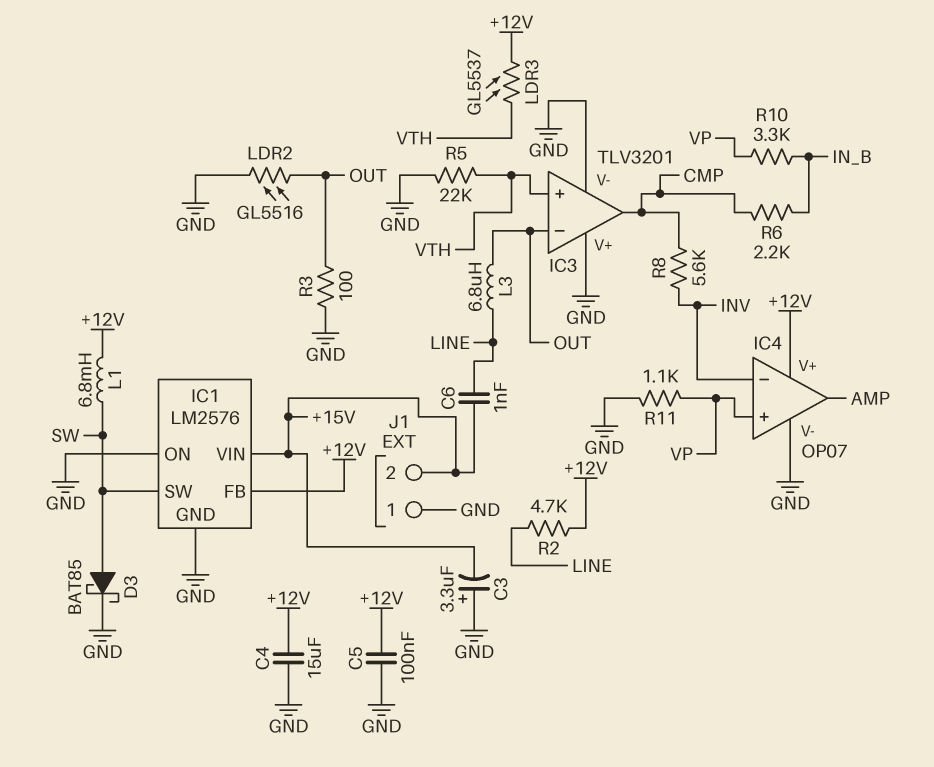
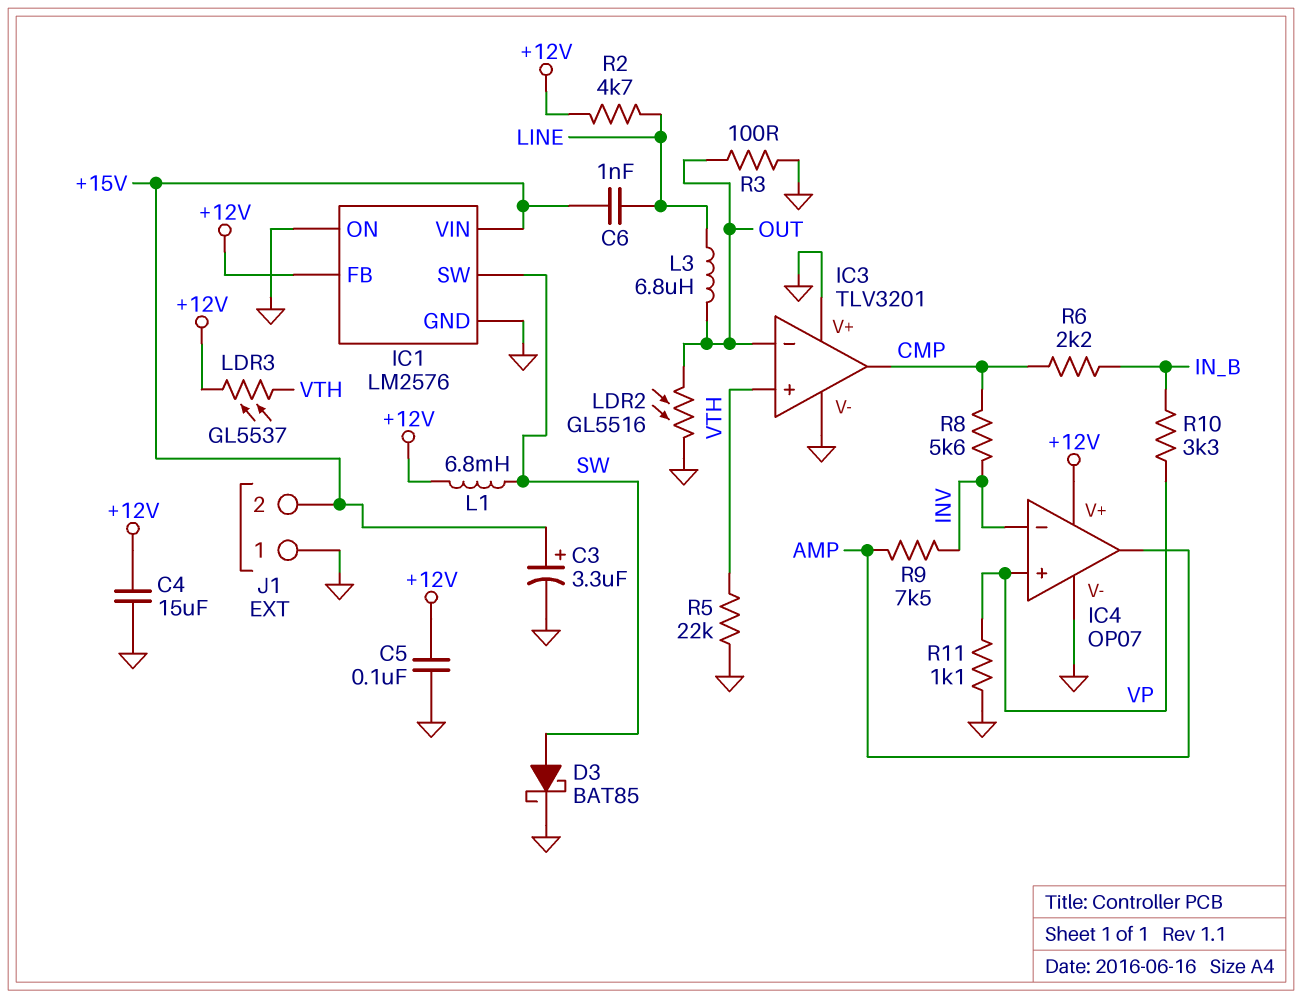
C3: 3.3uF (plus GND, minus +15V) -> 3.3uF (plus +15V, minus GND)
R9: none -> 7.5k (AMP, INV)

